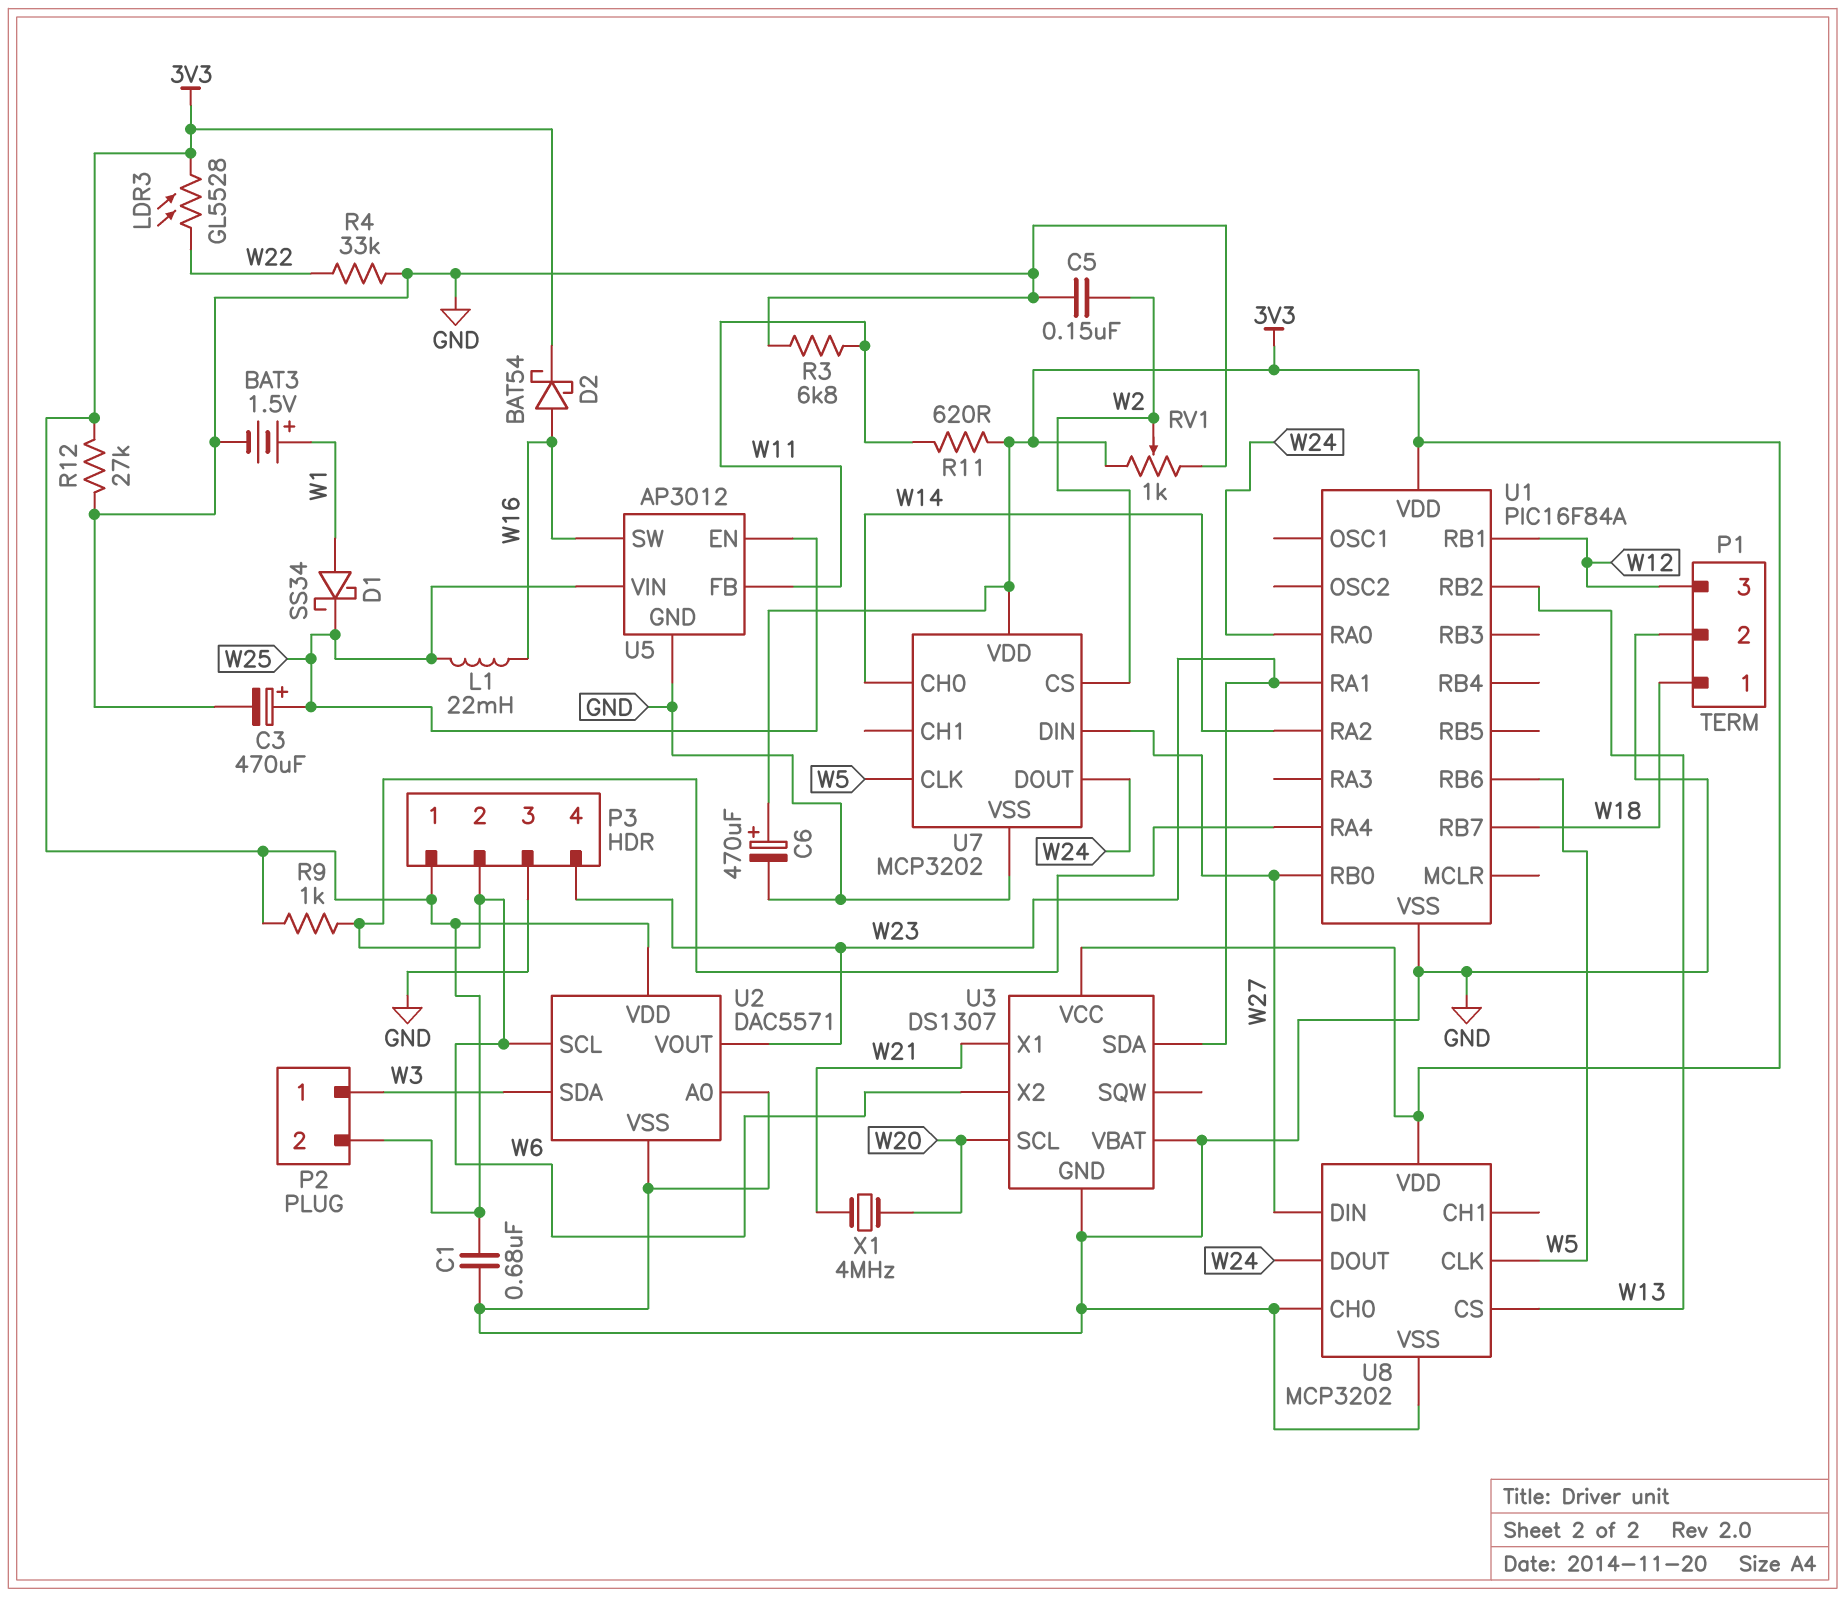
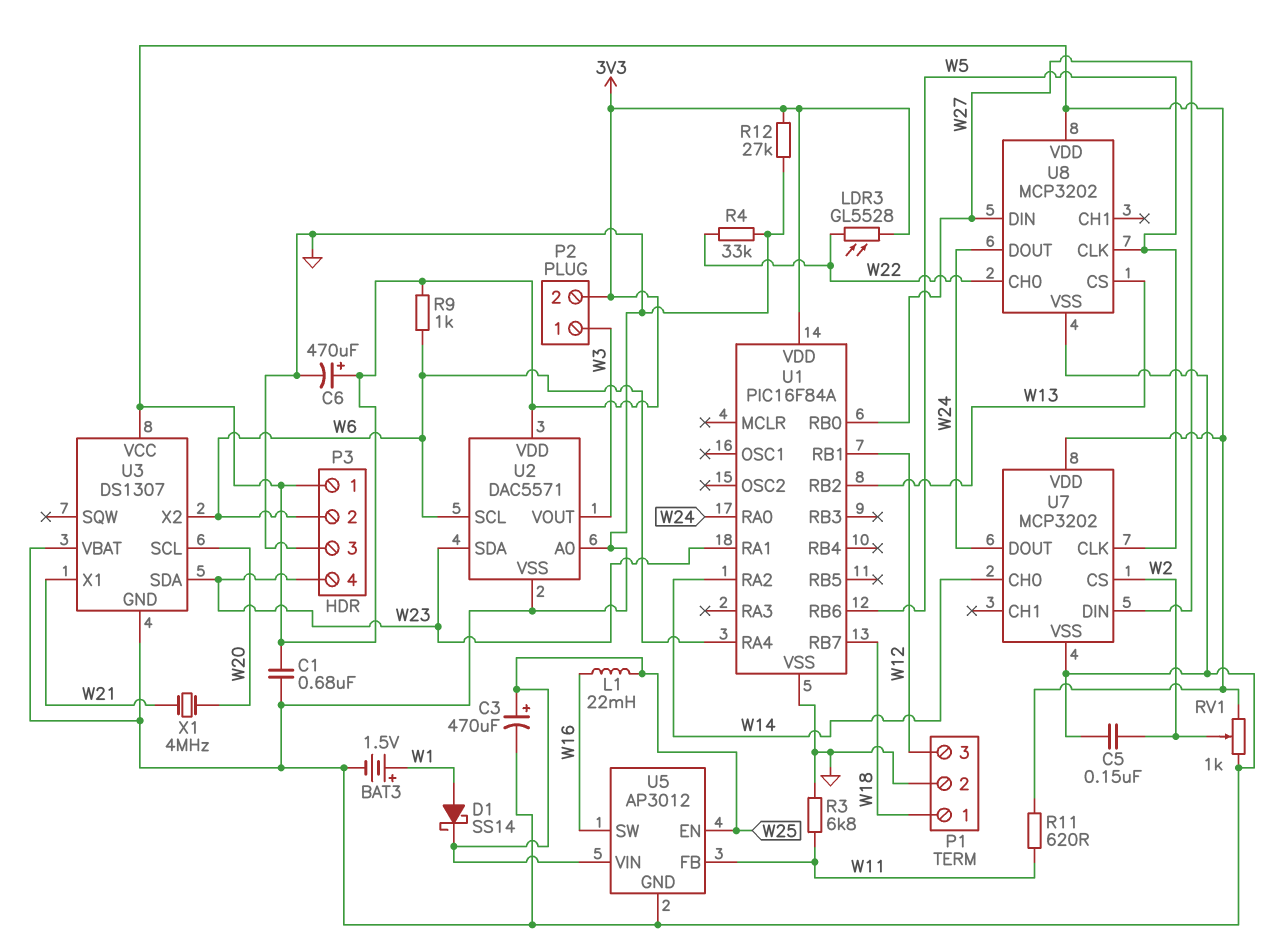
D1: schottky SS34 (A W1, K W25) -> schottky SS14 (A W1, K W25)
D2: schottky BAT54 (A W16, K 3V3) -> none
U2 pin SDA: W3 -> W23
U2 pin VOUT: W23 -> W3
U8 pin CH0: GND -> W22

